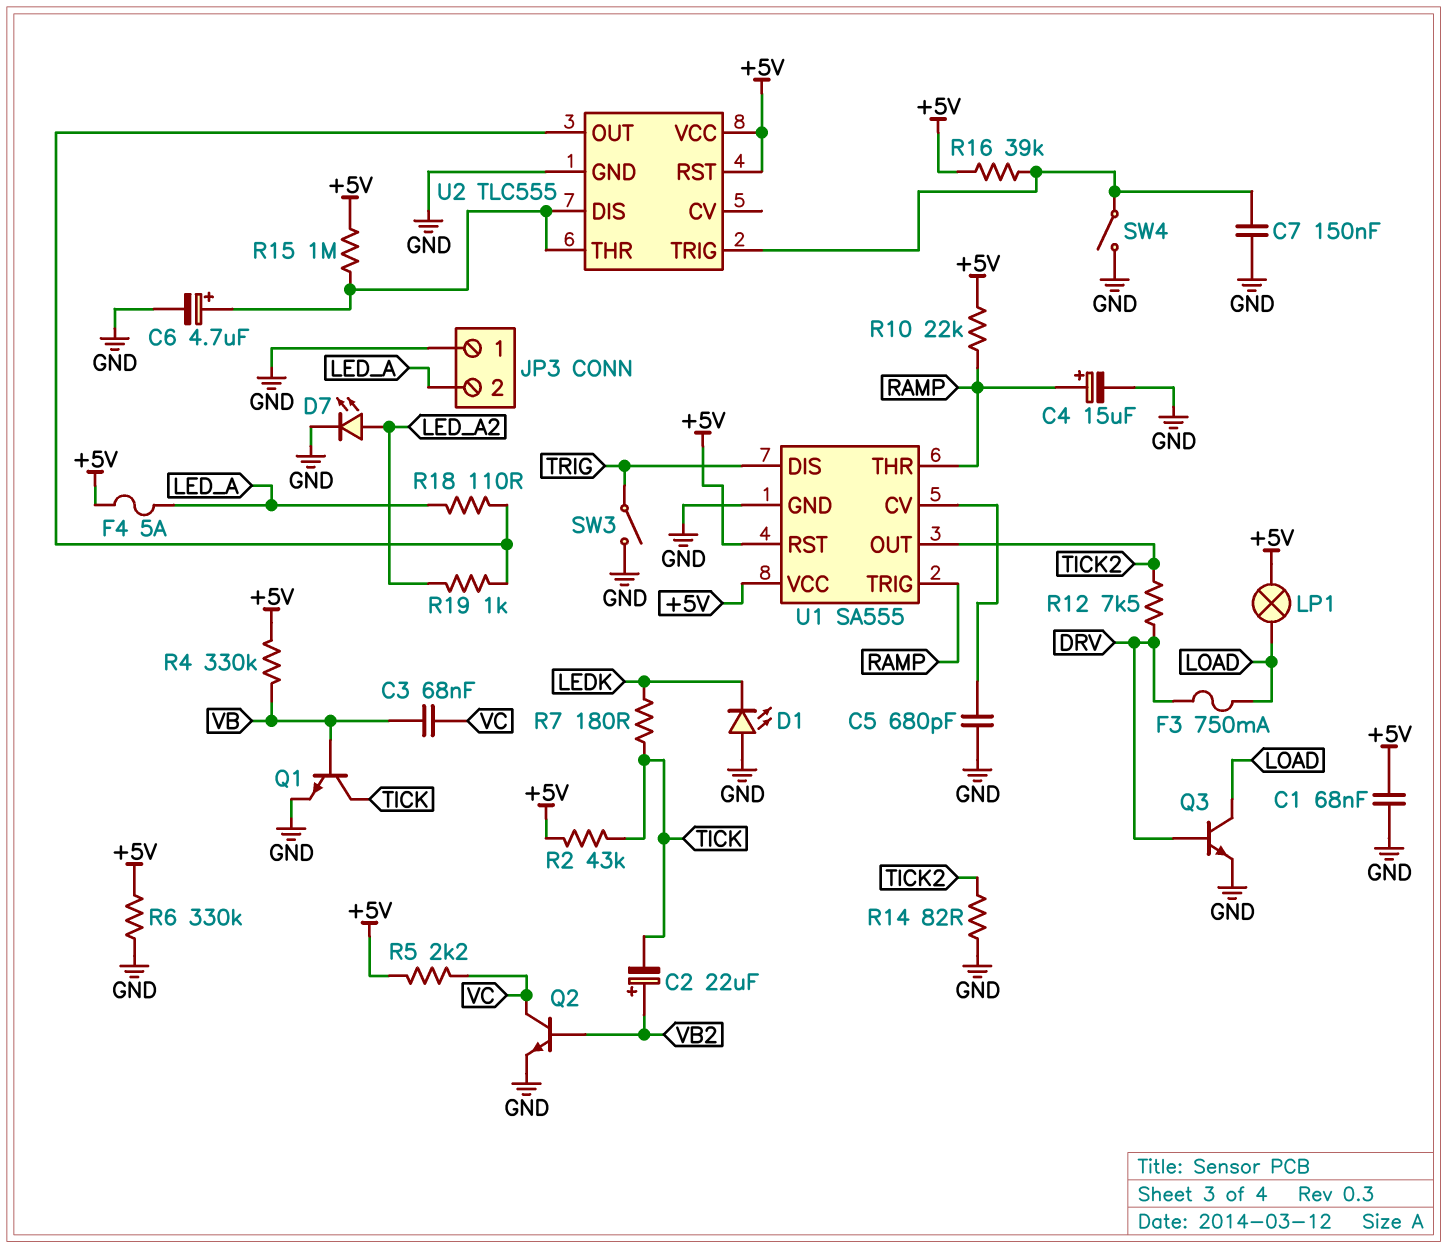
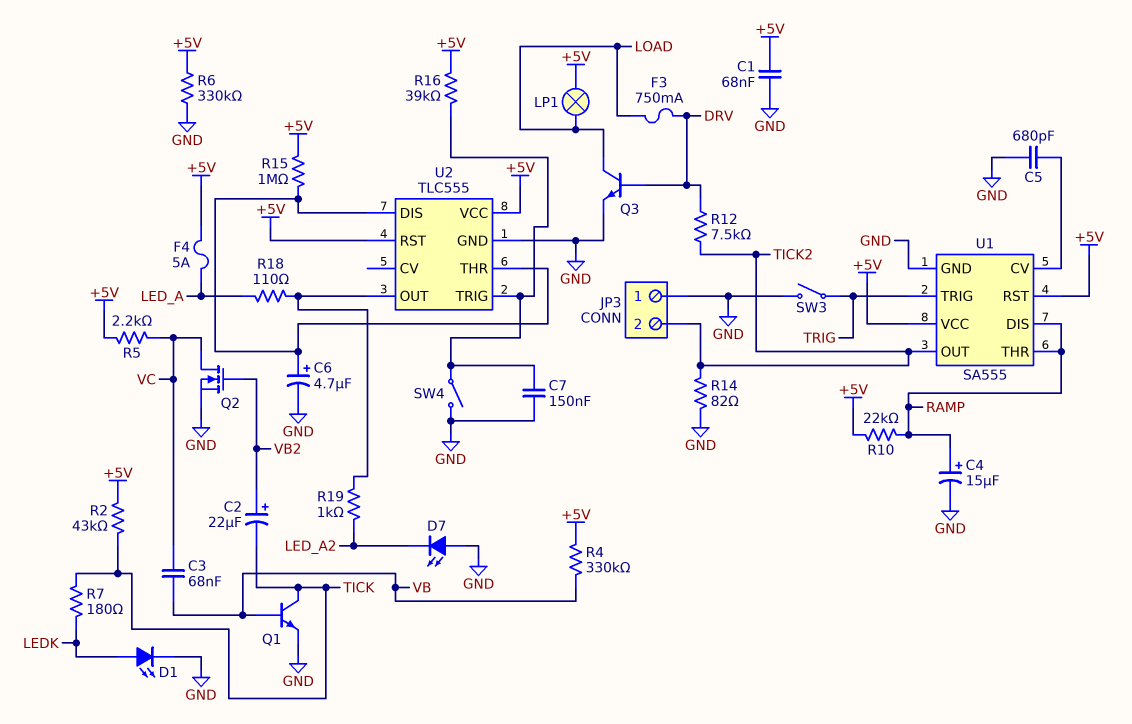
D1: LED (A GND, K LEDK) -> LED (A LEDK, K GND)
D7: LED (A LED_A2, K GND) -> LED (A GND, K LED_A2)
JP3 pin 2: LED_A -> TICK2
Q2: NPN (B VB2, C VC, E GND) -> NMOS (G VB2, D VC, S GND)
U1 pin DIS: TRIG -> RAMP
U1 pin TRIG: RAMP -> TRIG

